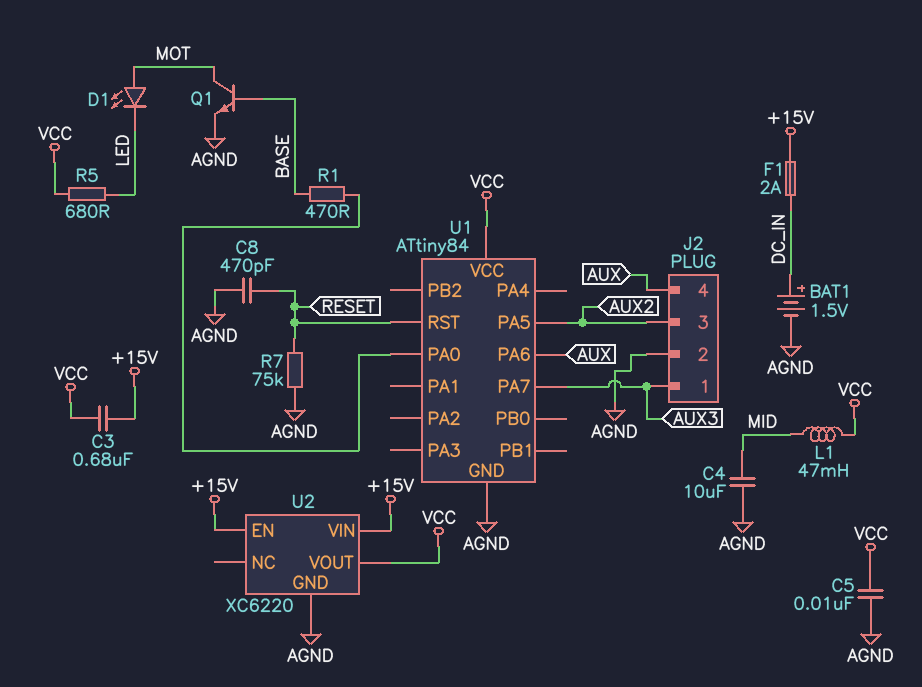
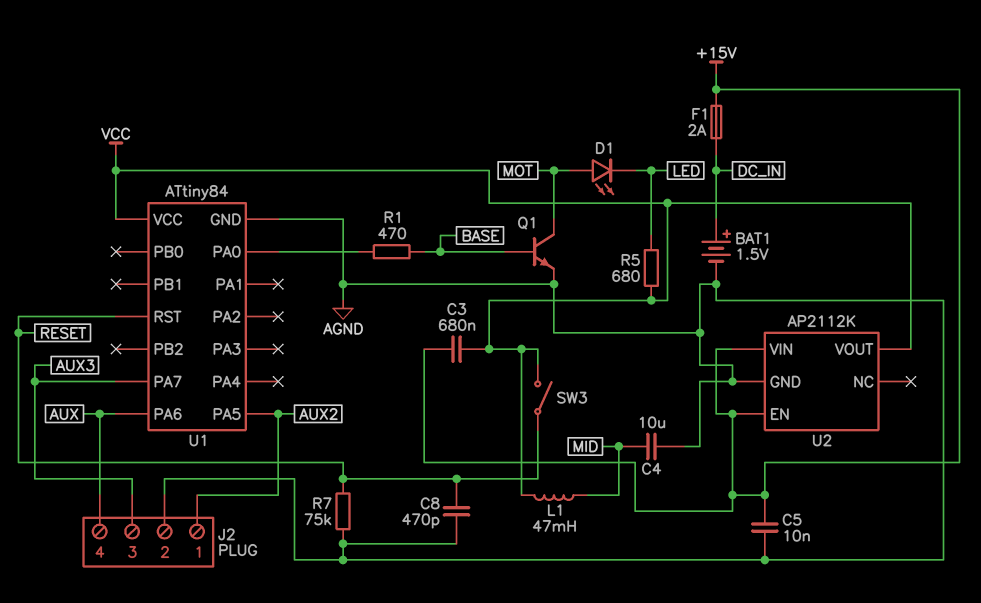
C5: 10nF (AGND, VCC) -> 10nF (+15V, AGND)
J2 pin 1: AUX3 -> AUX2
J2 pin 3: AUX2 -> AUX3
SW3: none -> switch (RESET, VCC)
U2: XC6220 -> AP2112K

